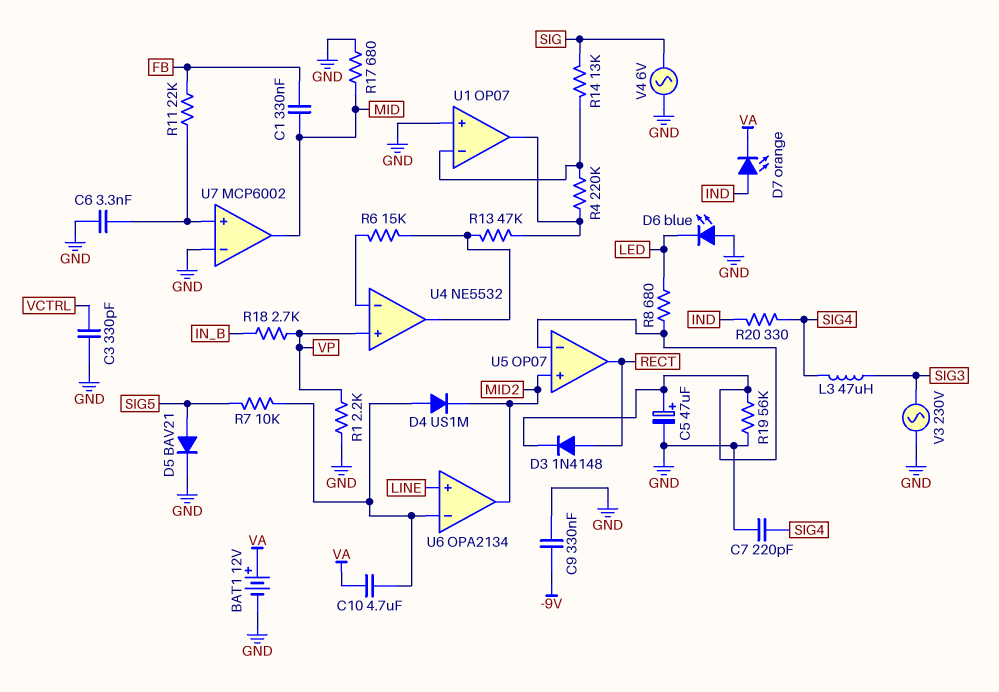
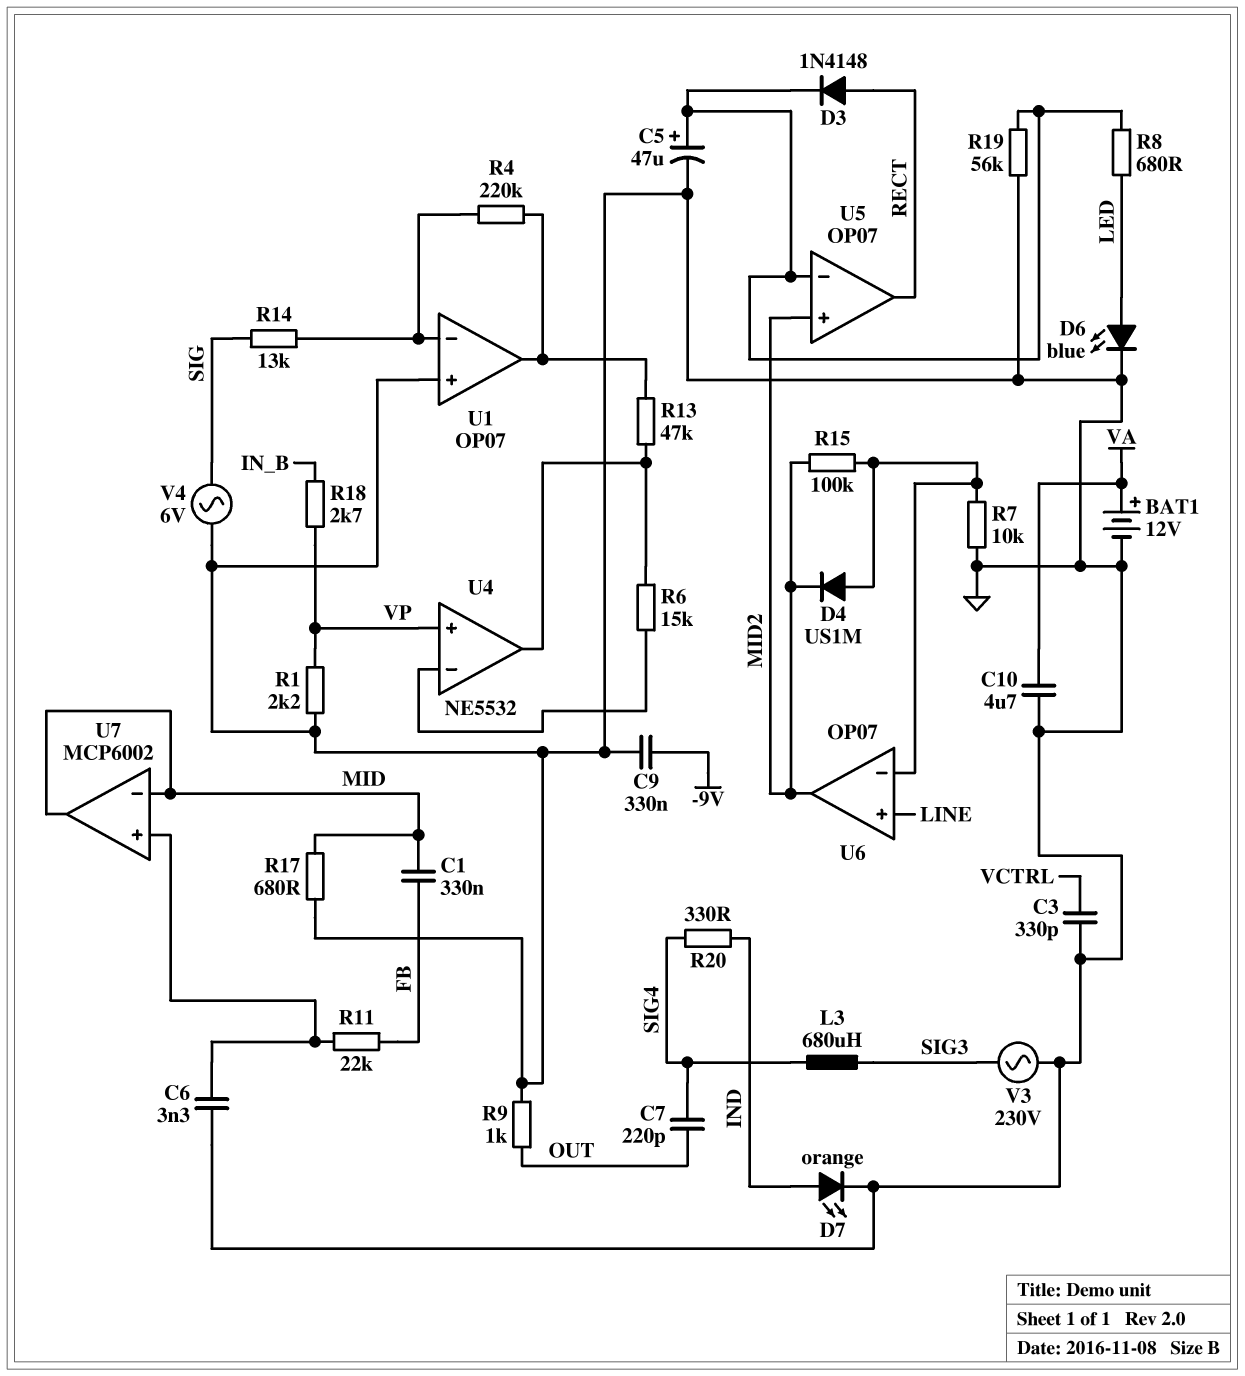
C7: 220pF (GND, SIG4) -> 220pF (OUT, SIG4)
C10: 4.7uF (U6/in-, VA) -> 4.7uF (GND, VA)
D5: diode BAV21 (A SIG5, K GND) -> none
D6: LED blue (A GND, K LED) -> LED blue (A LED, K GND)
D7: LED orange (A IND, K VA) -> LED orange (A IND, K GND)
L3: 47uH (SIG3, SIG4) -> 680uH (SIG3, SIG4)
R7: 10k (SIG5, U6/in-) -> 10k (GND, U6/in-)
R9: none -> 1k (GND, OUT)
R15: none -> 100k (MID2, U6/in-)
U6: OPA2134 -> OP07
U7 pin in-: GND -> MID

